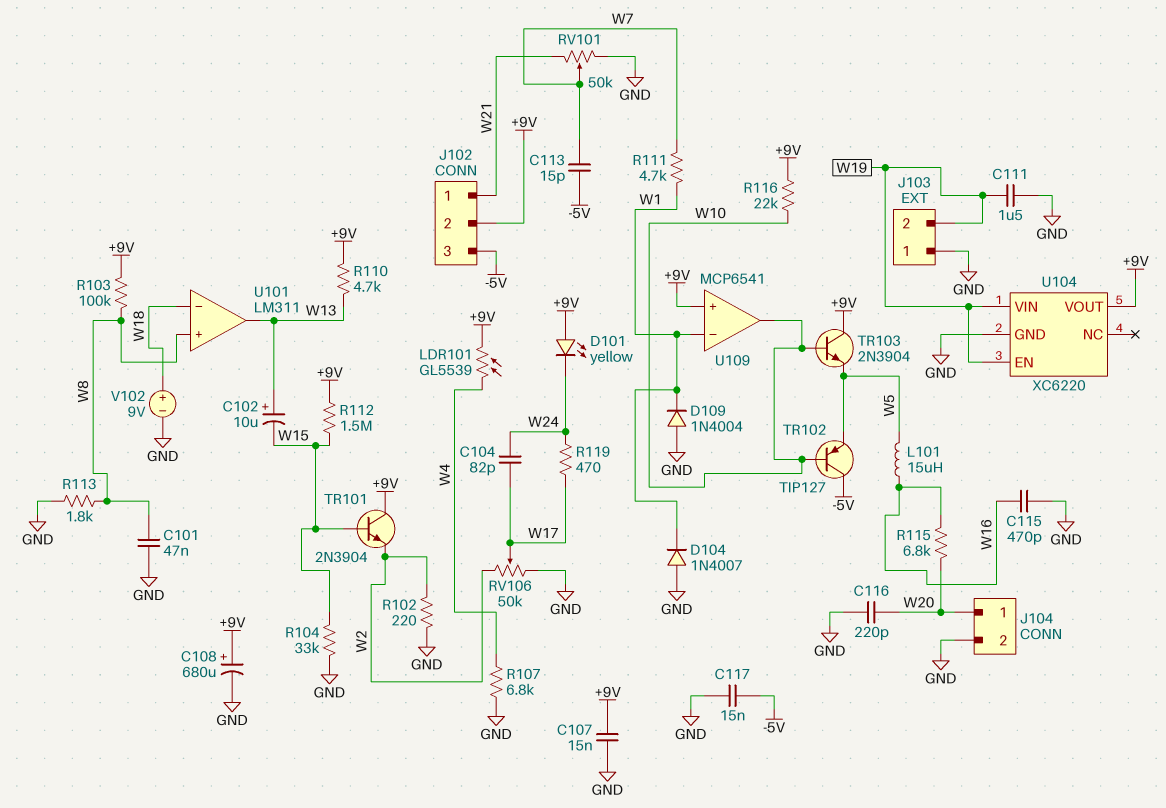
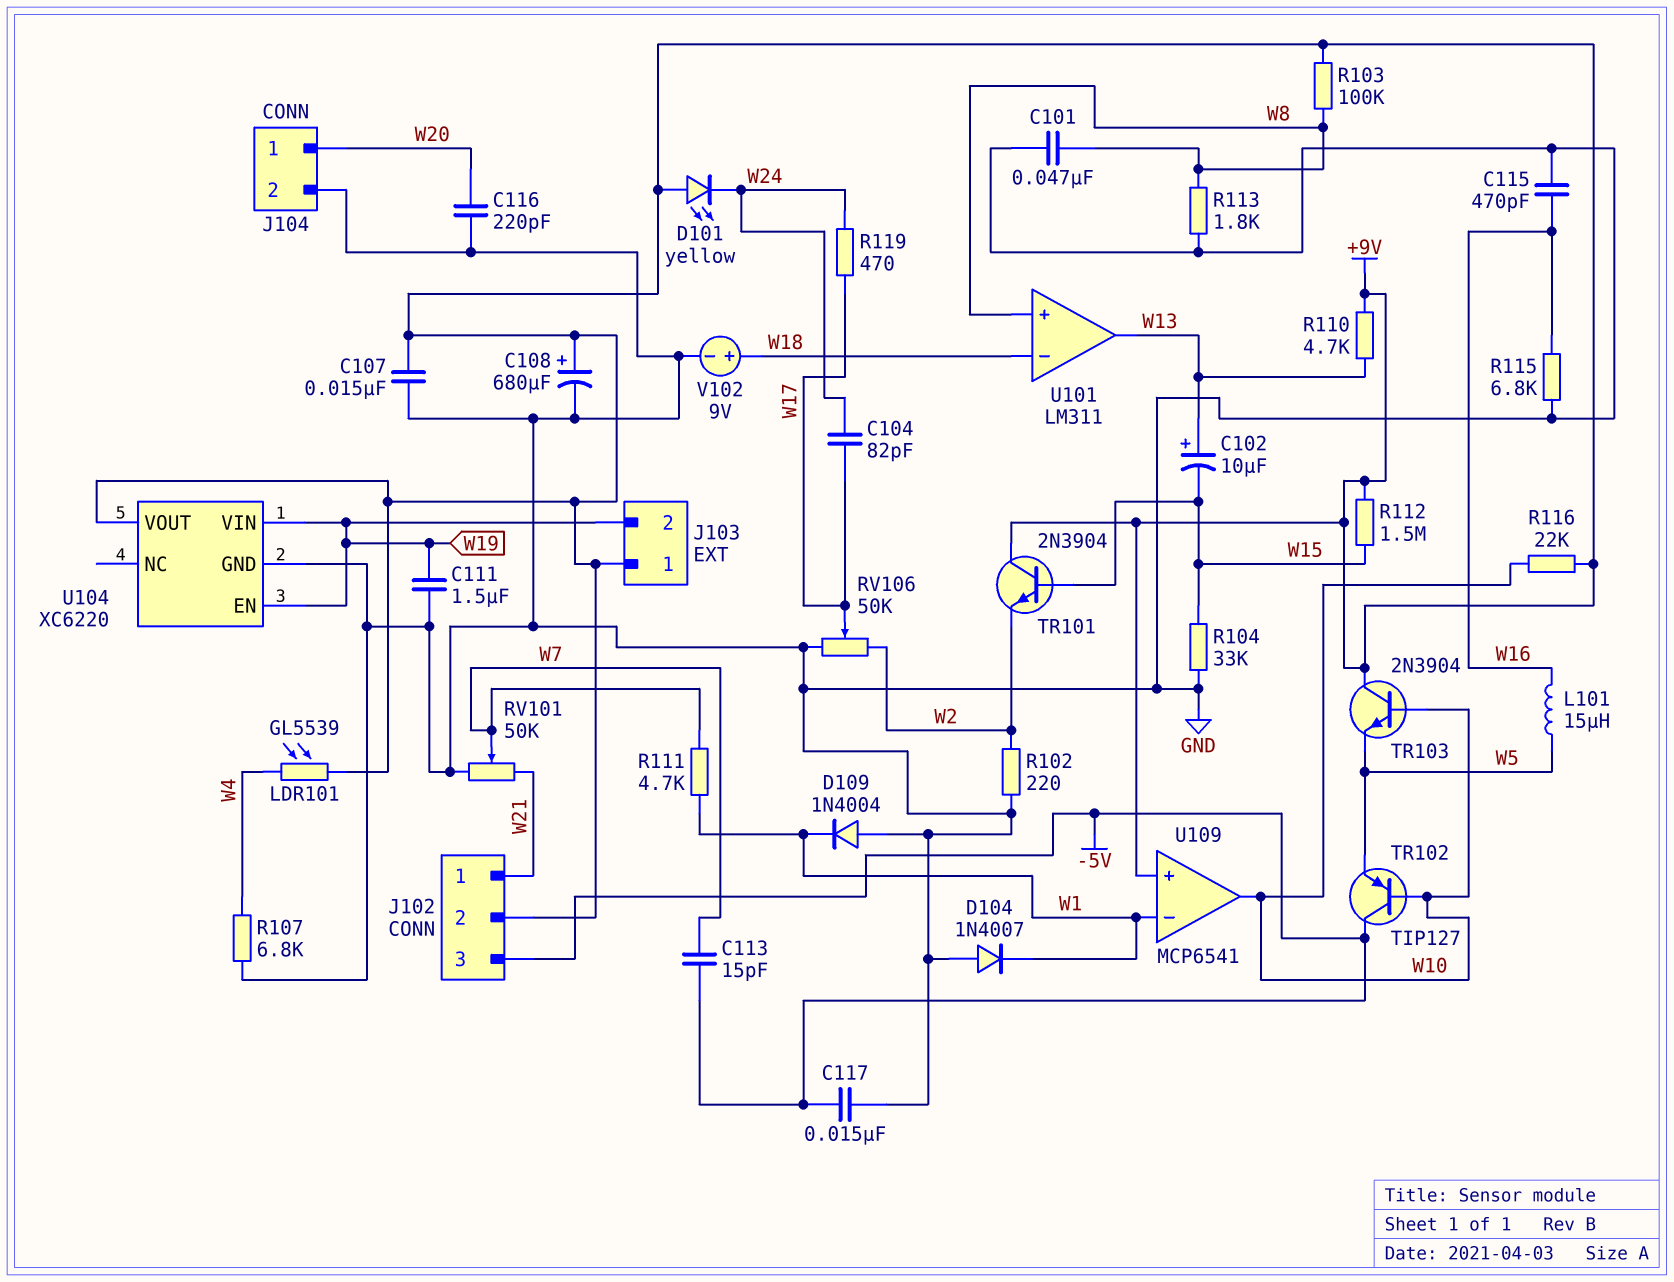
J103 pin 1: GND -> +9V
R115: 6.8k (W16, W20) -> 6.8k (GND, W16)

